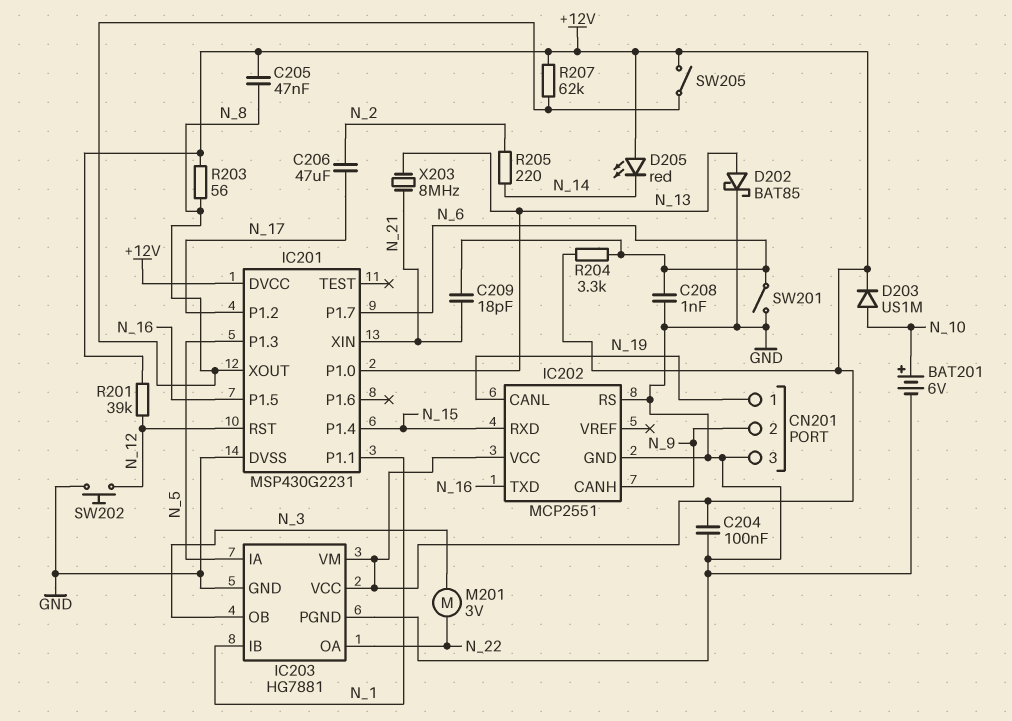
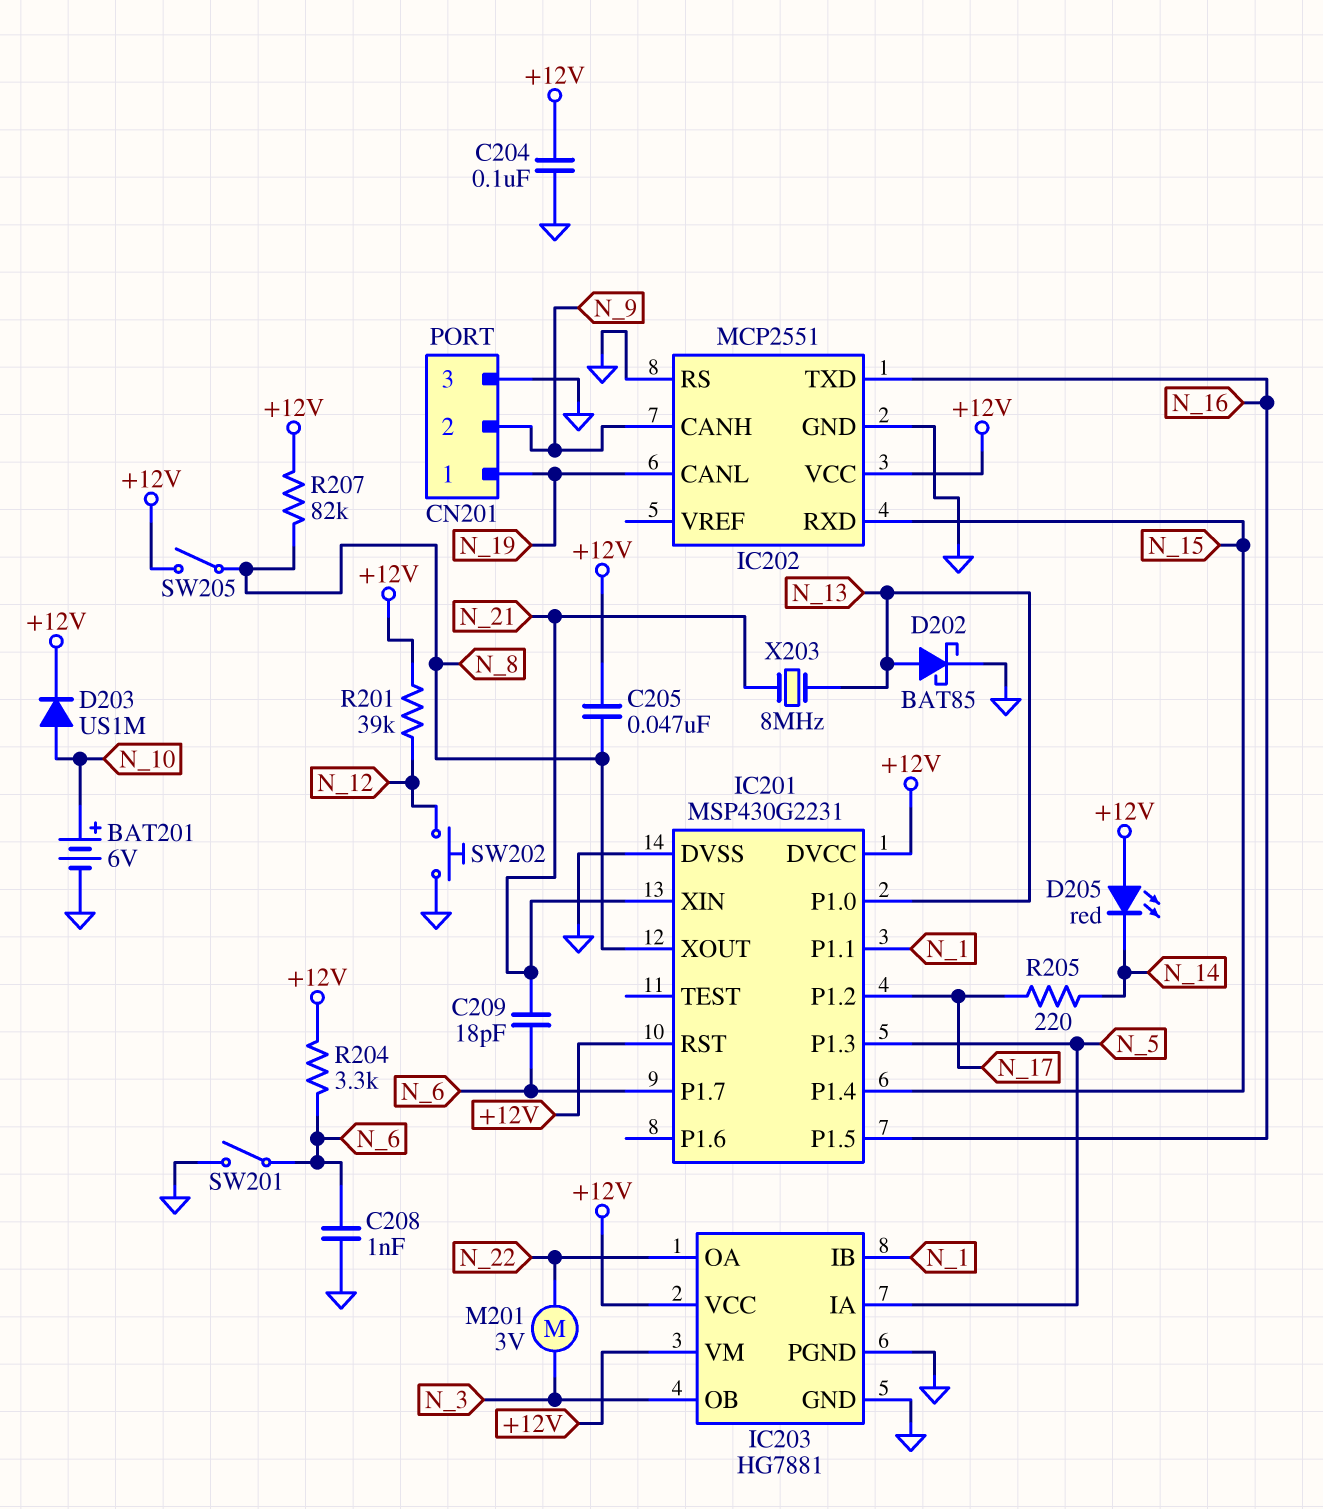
C206: 47uF (N_2, N_17) -> none
IC201 pin RST: N_12 -> +12V
R203: 56 (+12V, N_8) -> none
R205: 220 (N_2, N_14) -> 220 (N_14, N_17)
R207: 62k (+12V, N_8) -> 82k (+12V, N_8)

